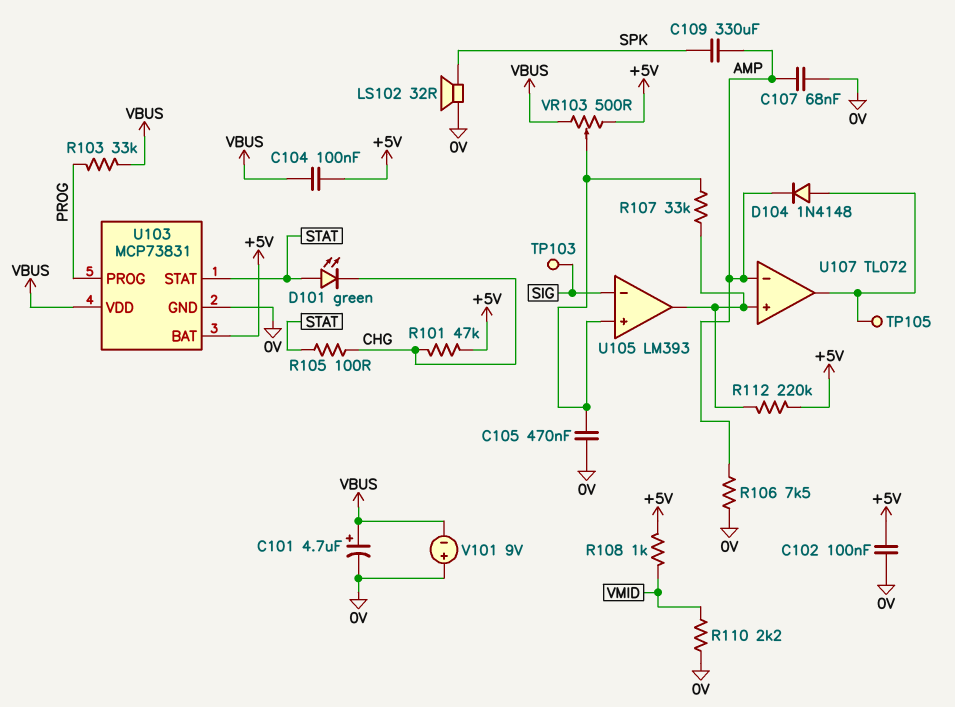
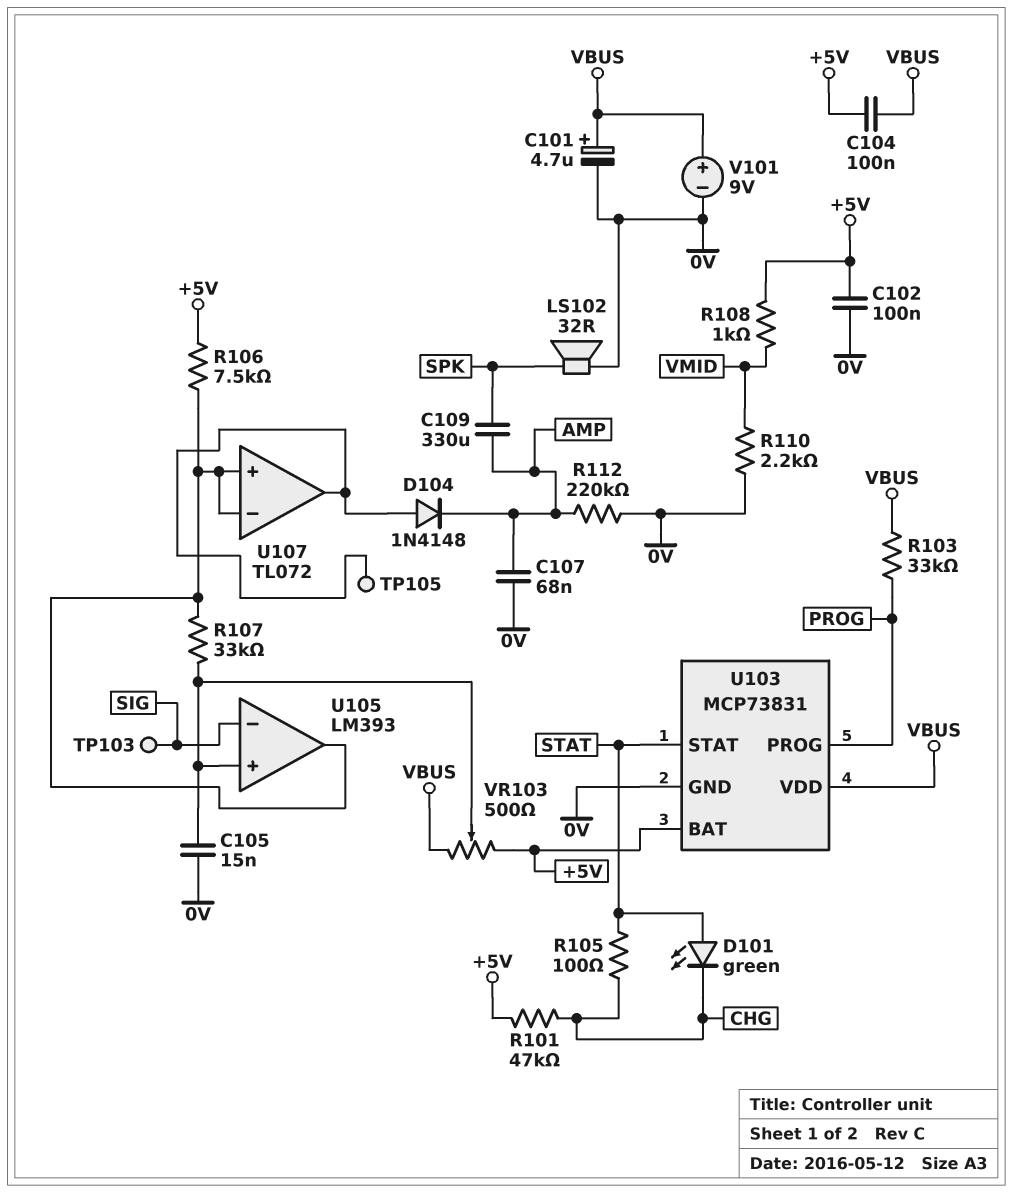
C105: 470nF (0V, U105/in+) -> 15nF (0V, U105/in+)
R106: 7.5k (0V, AMP) -> 7.5k (+5V, U105/out)
R112: 220k (+5V, U105/out) -> 220k (0V, AMP)
U107 pin in-: AMP -> U105/out
V101: 9V (plus 0V, minus VBUS) -> 9V (plus VBUS, minus 0V)

